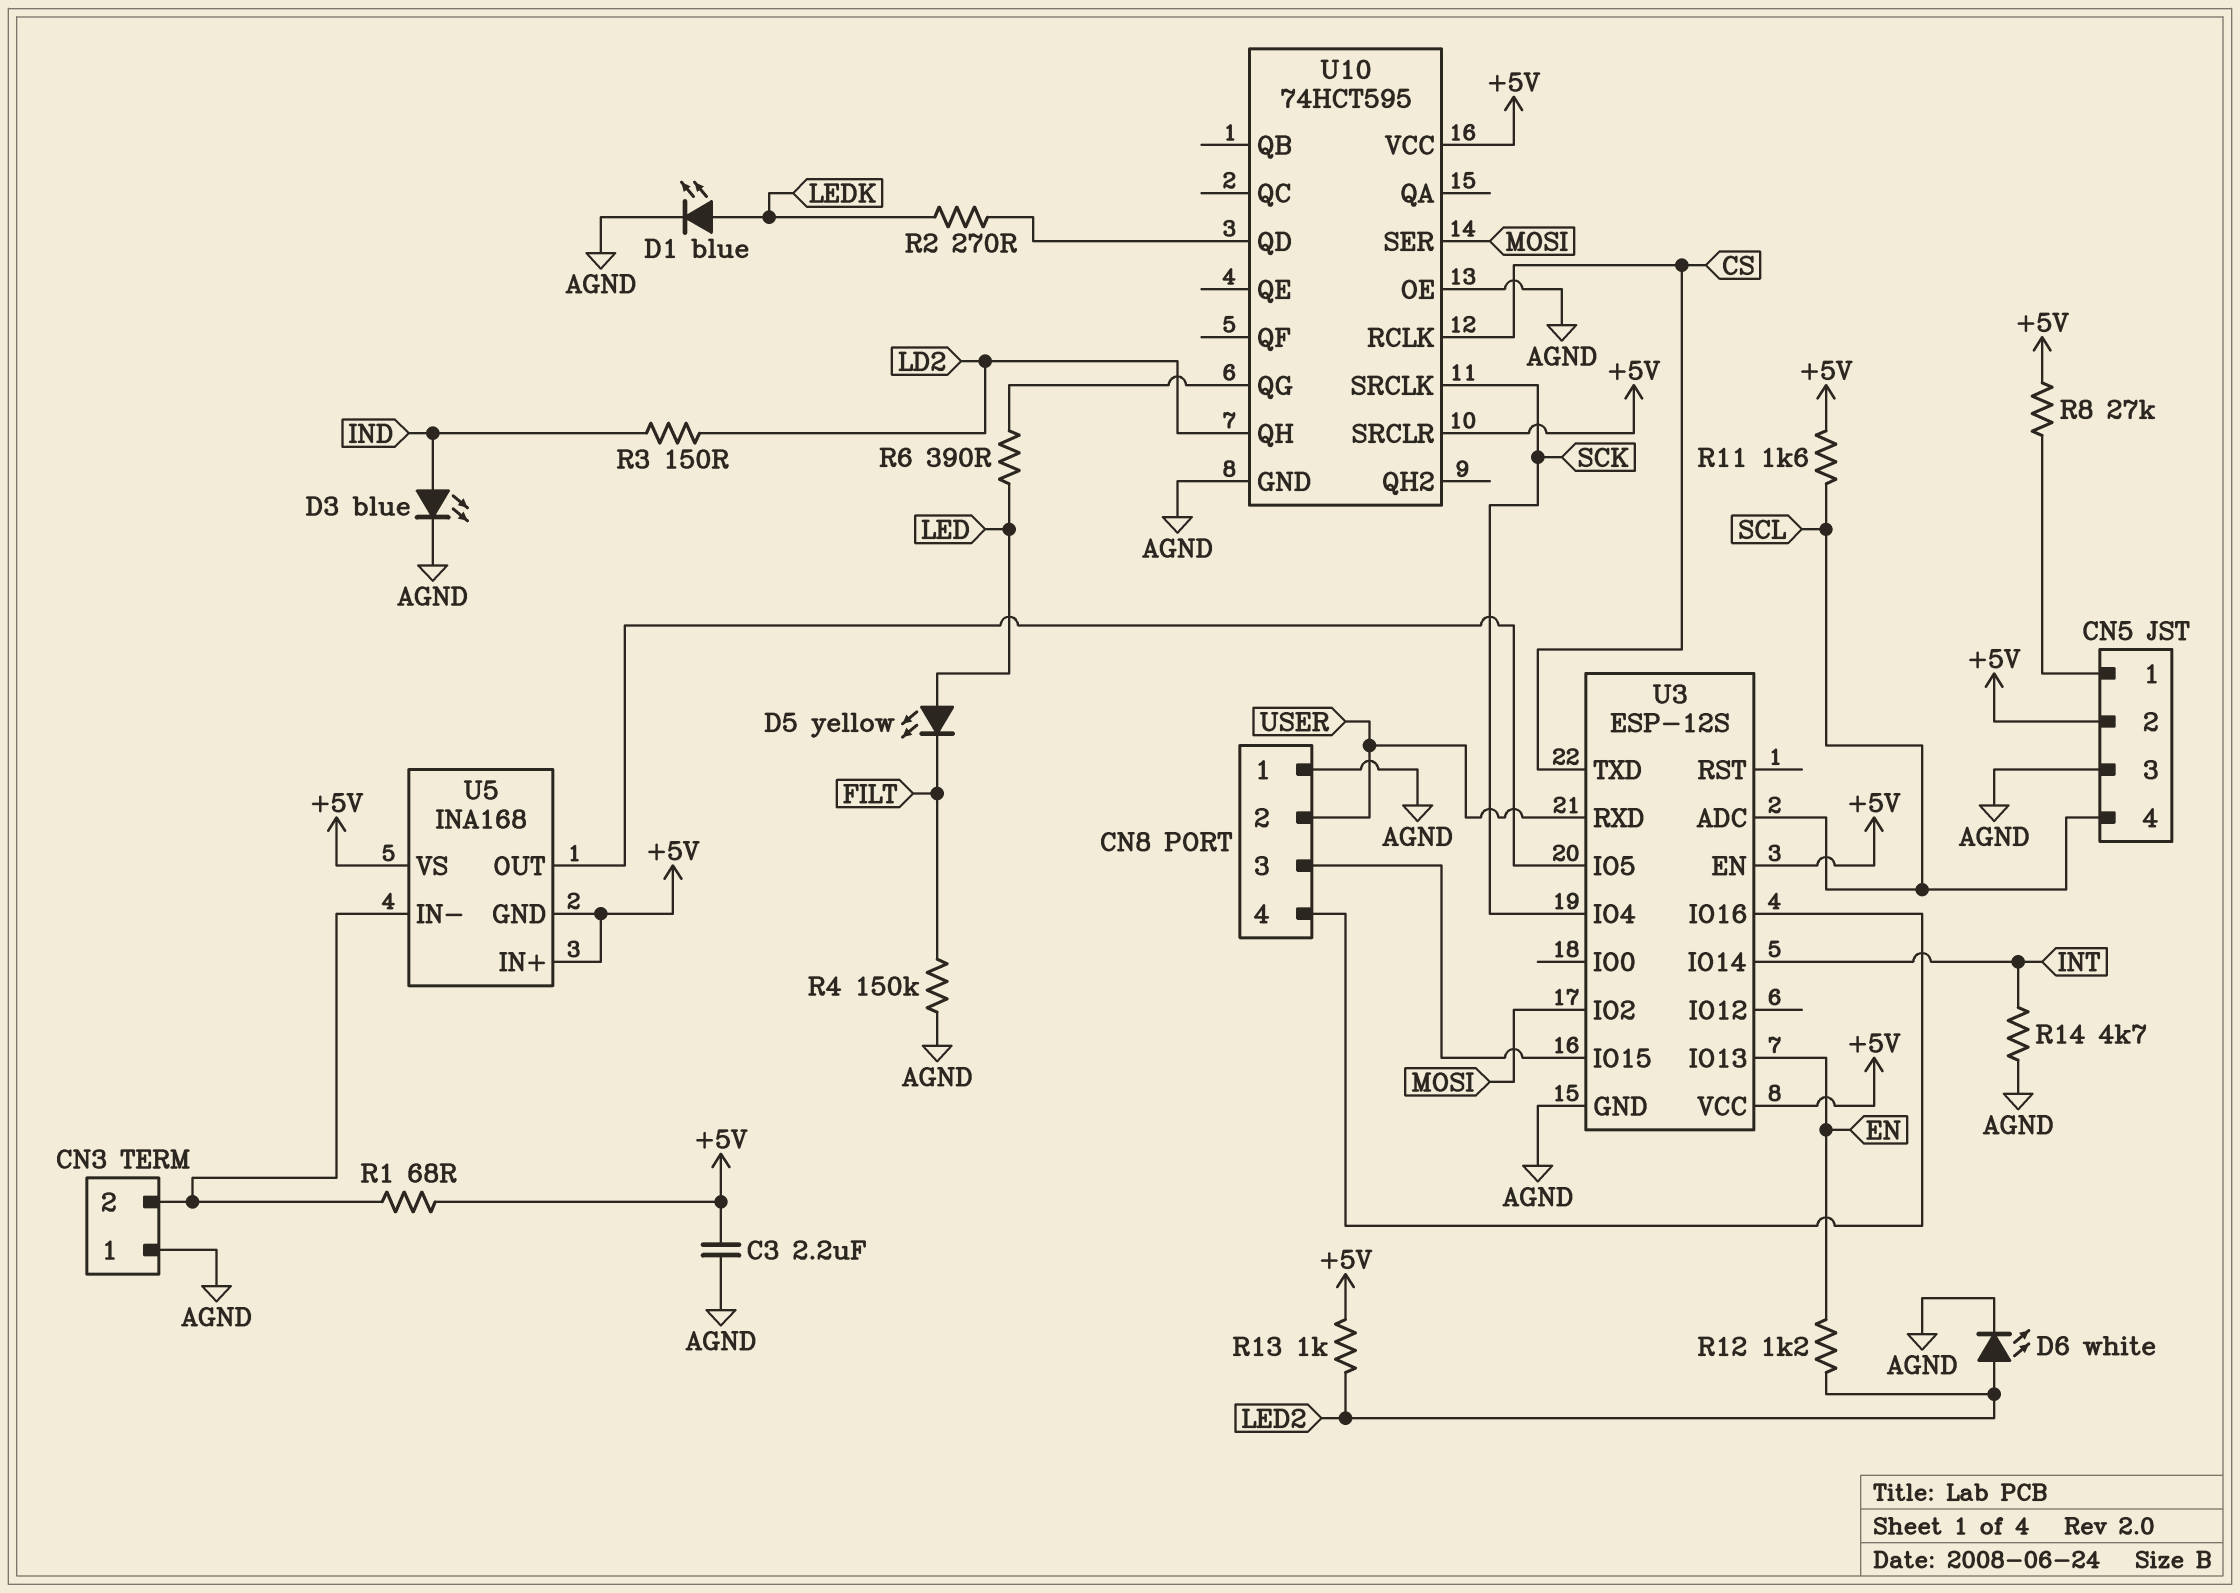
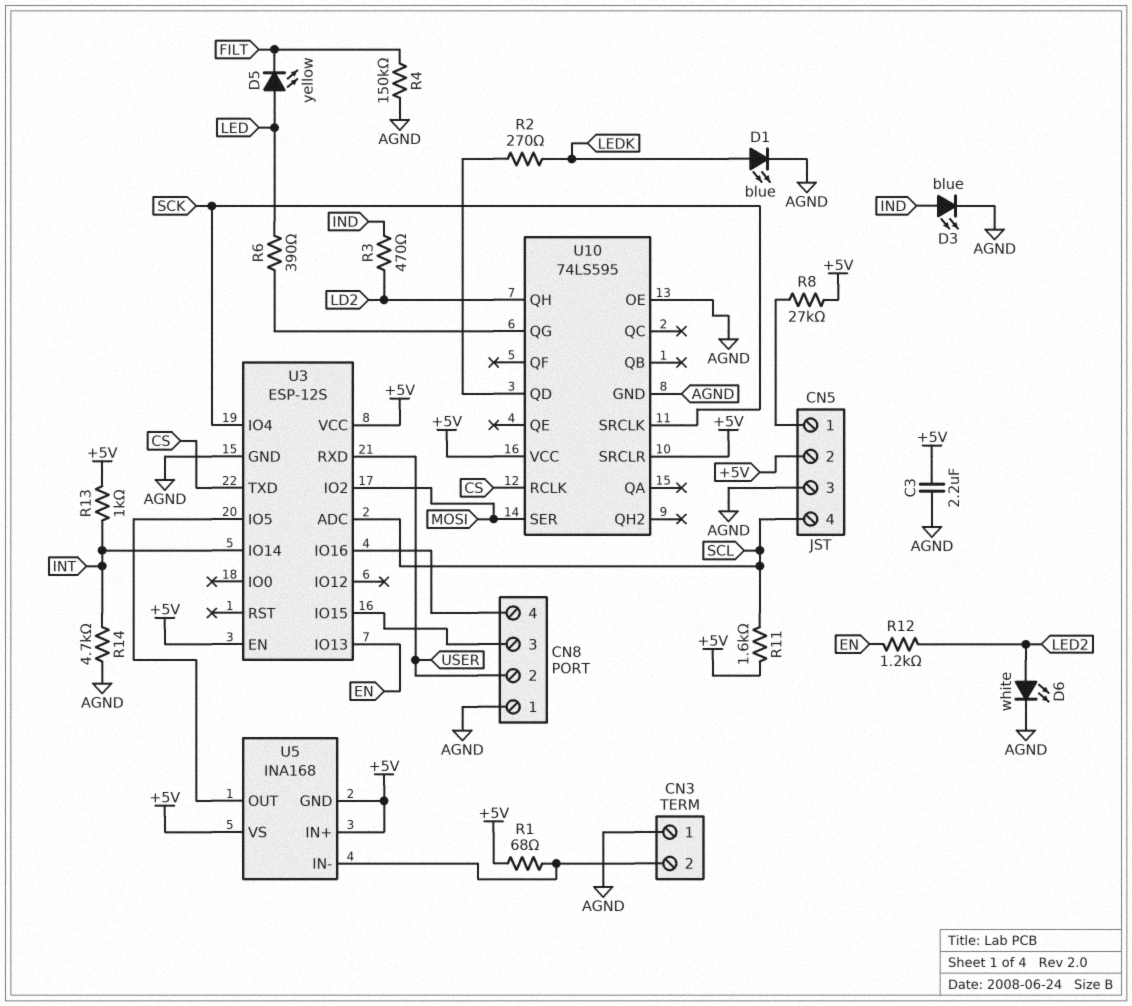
R3: 150 (IND, LD2) -> 470 (IND, LD2)
R13: 1k (+5V, LED2) -> 1k (+5V, INT)
U10: 74HCT595 -> 74LS595

